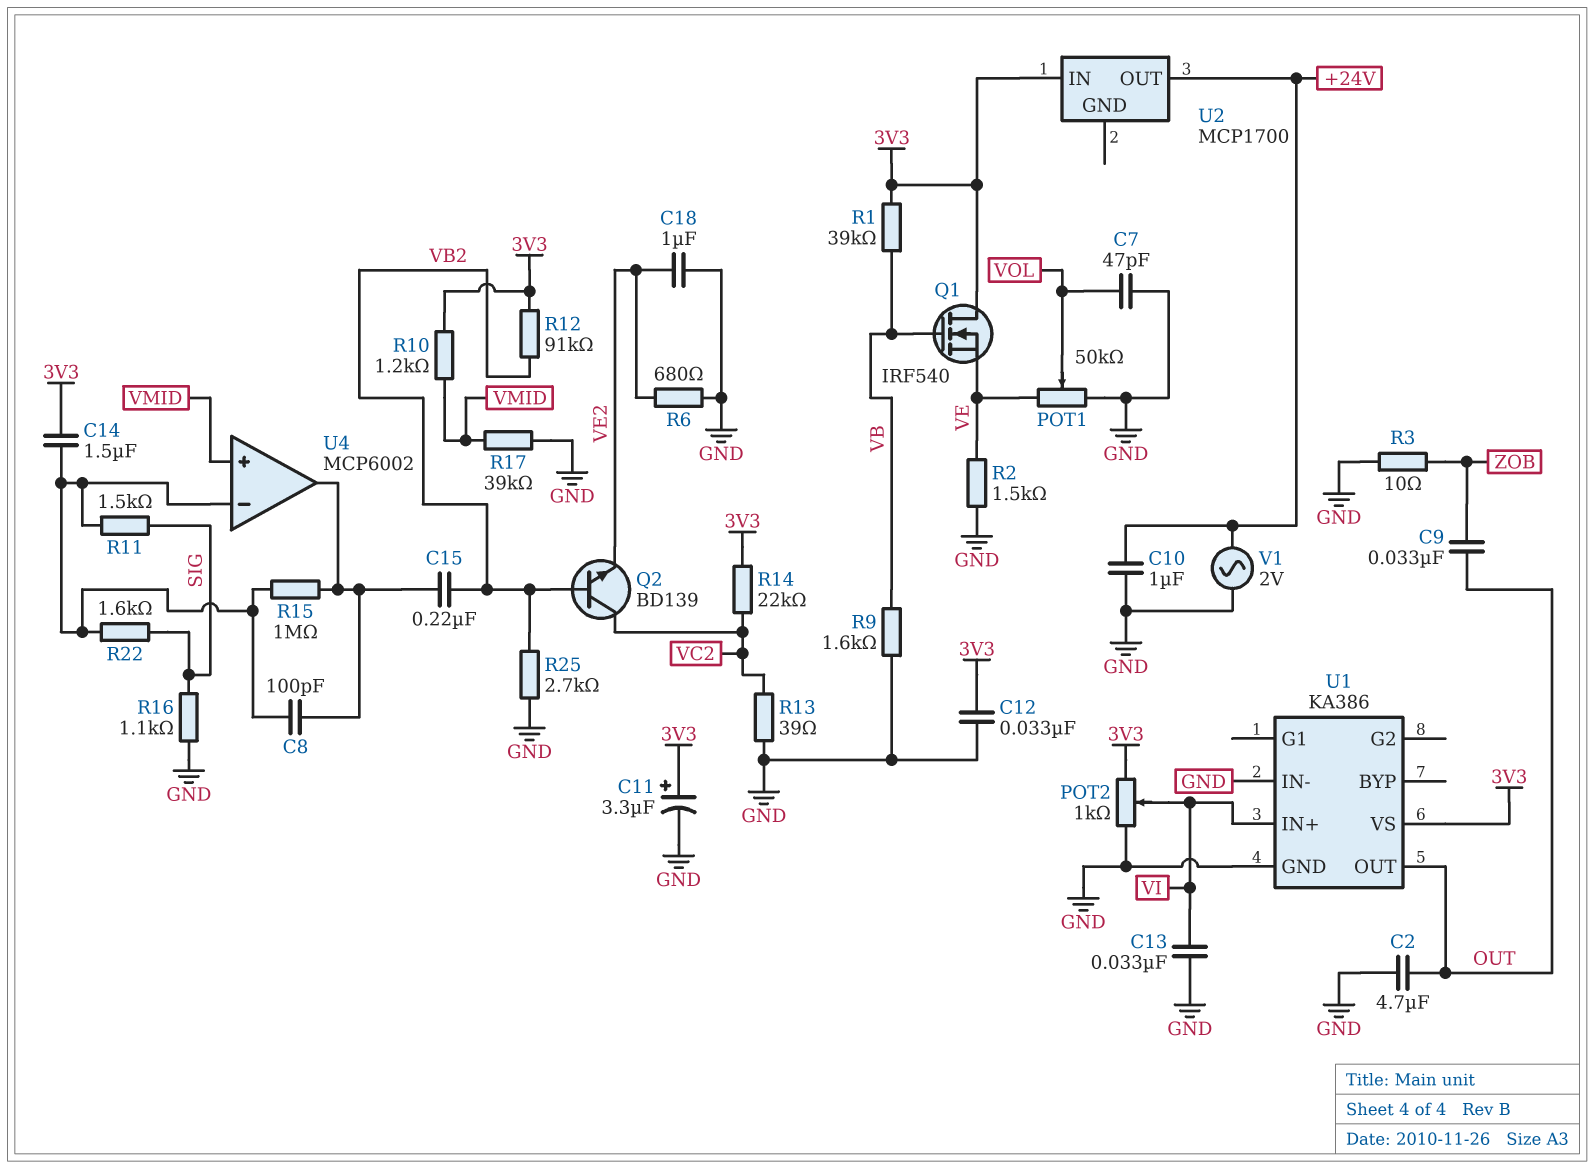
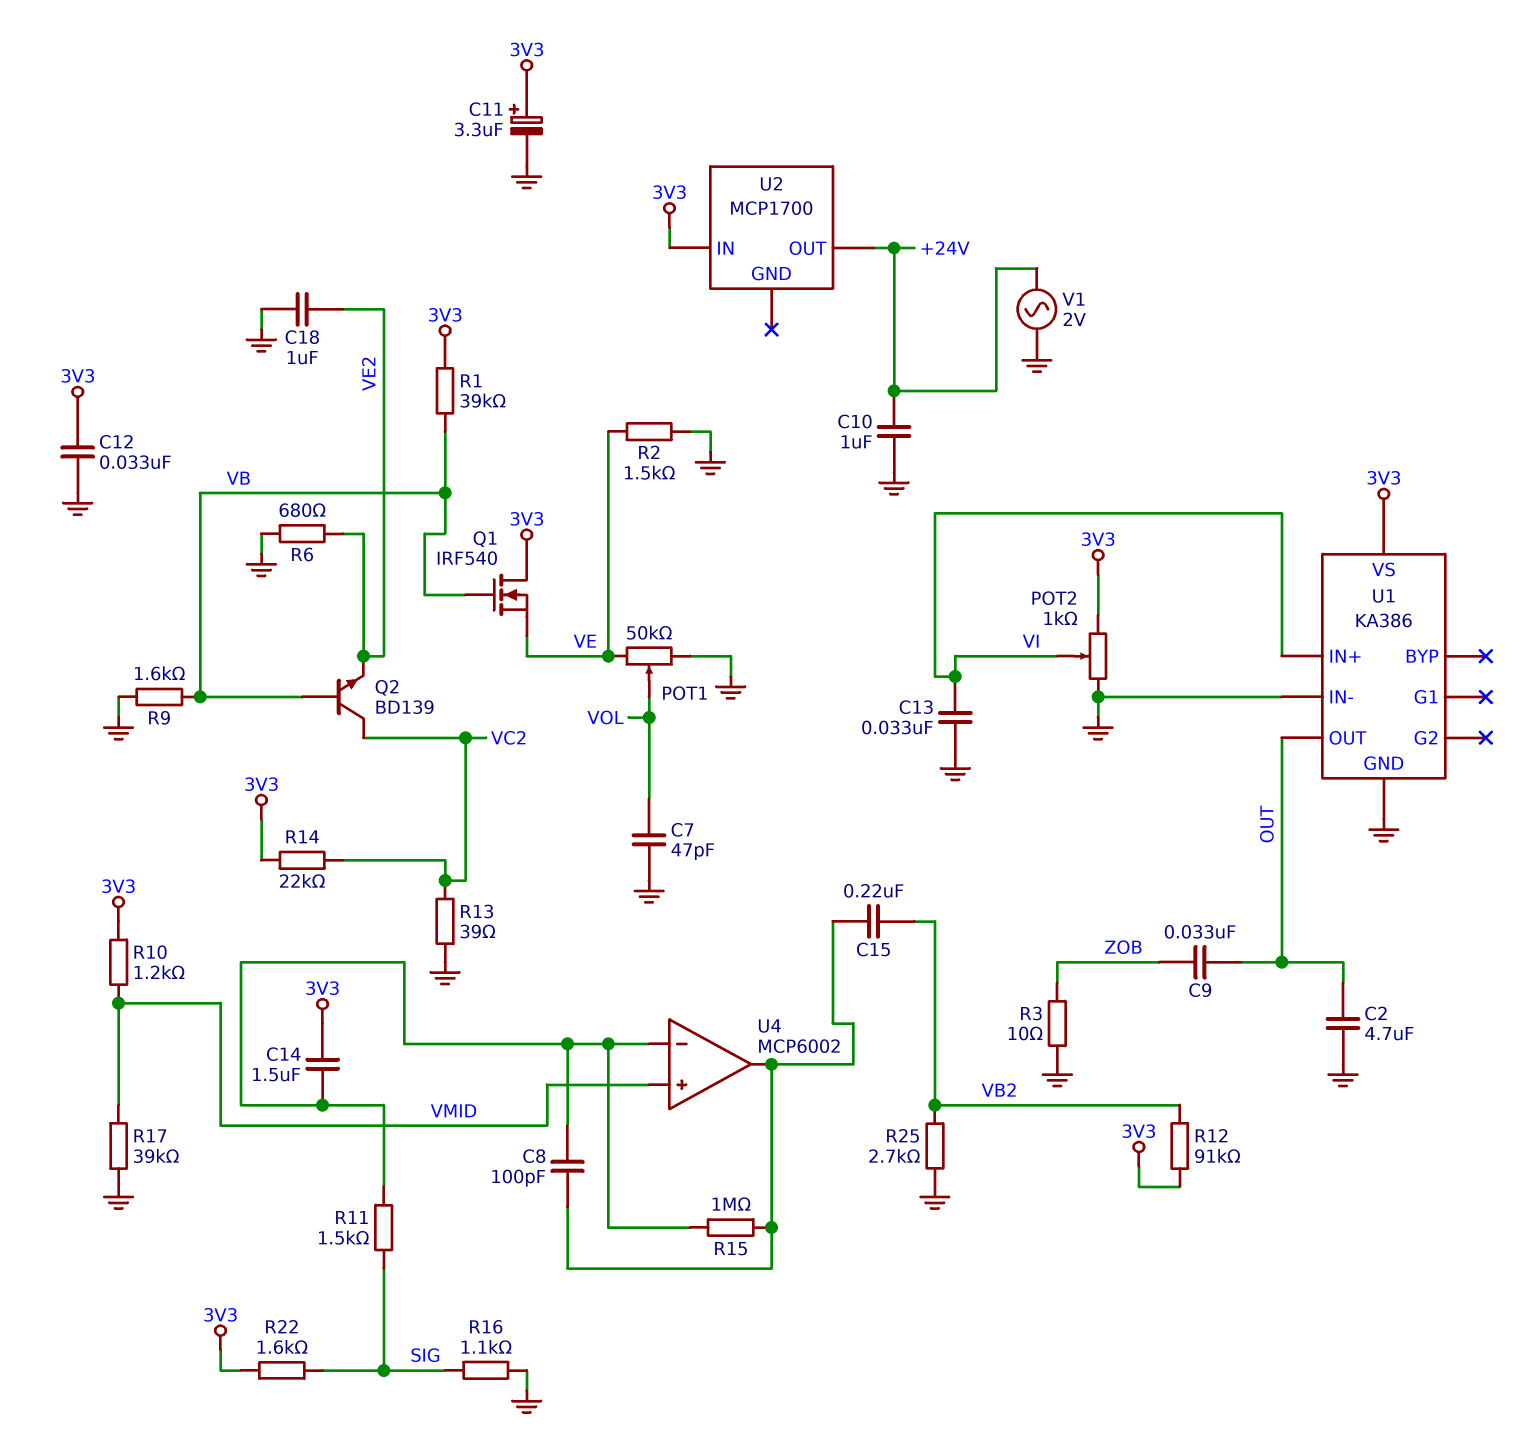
Q2: NPN BD139 (B VB2, C VC2, E VE2) -> NPN BD139 (B VB, C VC2, E VE2)
R22: 1.6k (SIG, U4/in-) -> 1.6k (3V3, SIG)

